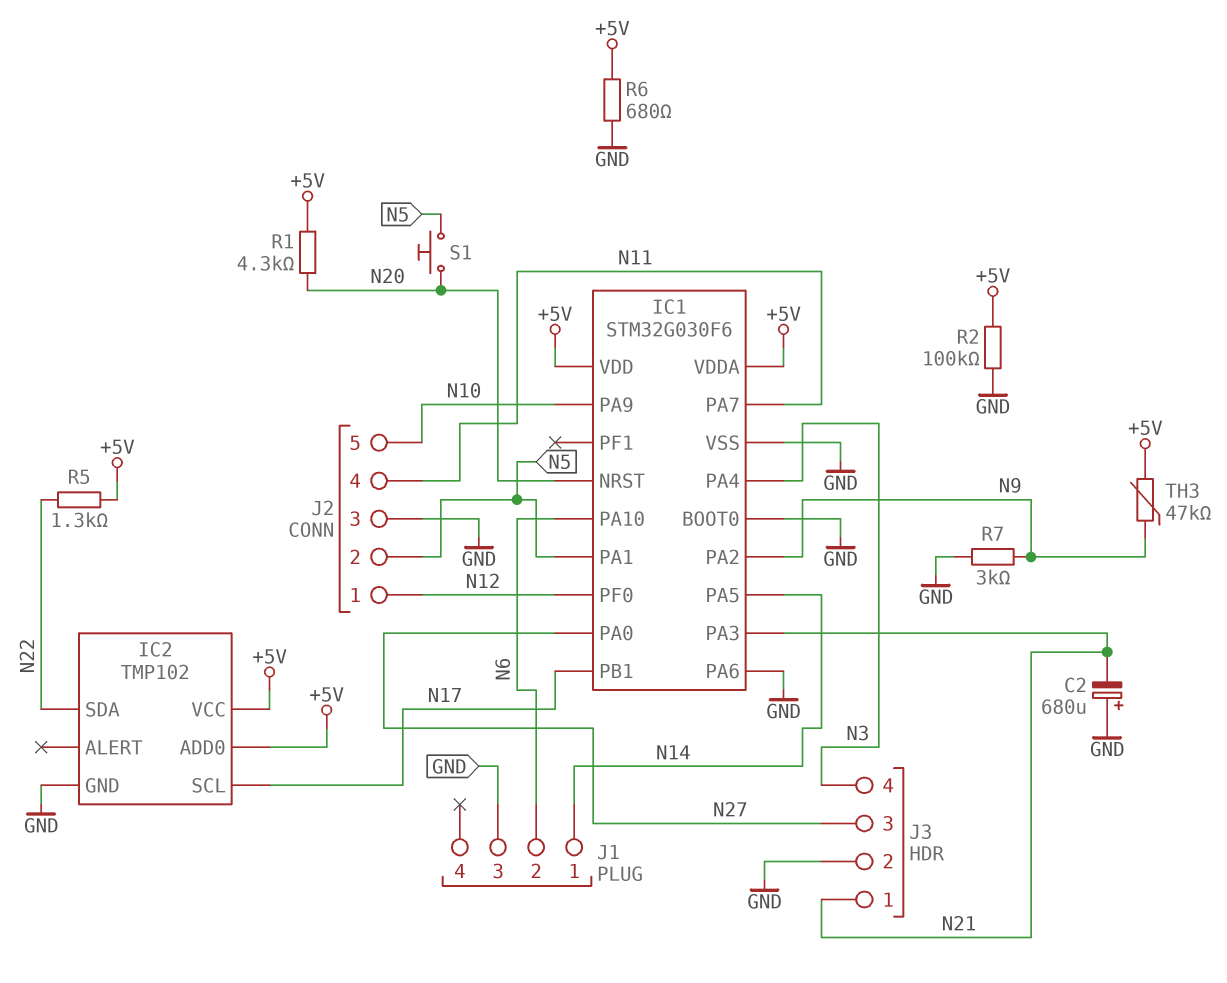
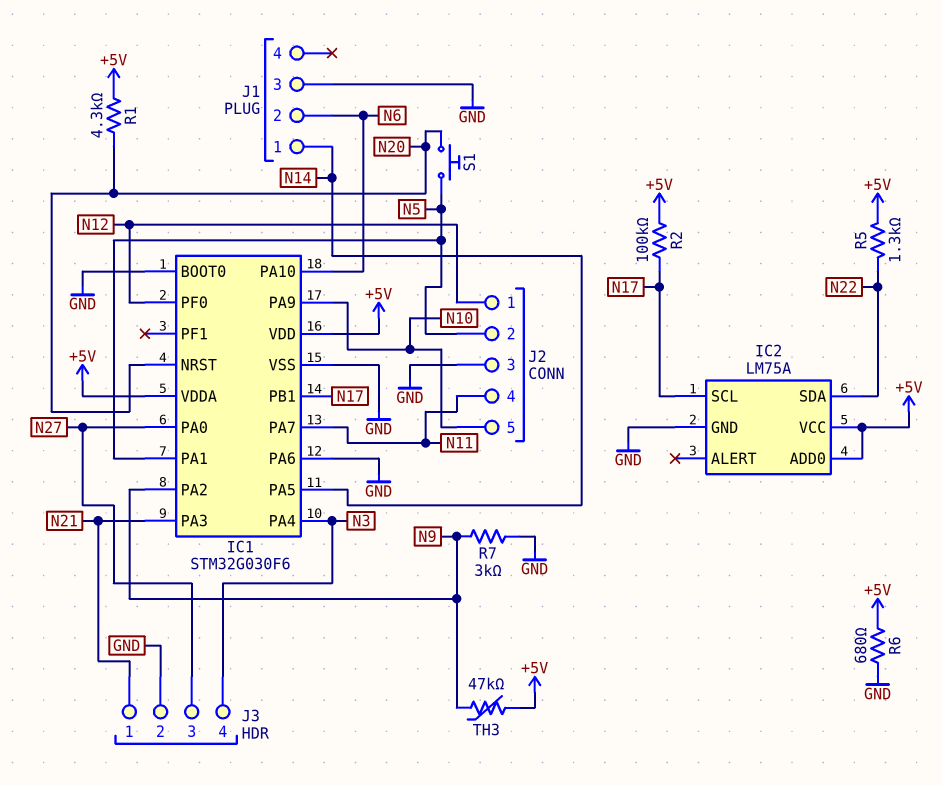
C2: 680uF (plus GND, minus N21) -> none
IC2: TMP102 -> LM75A
R2: 100k (+5V, GND) -> 100k (+5V, N17)

